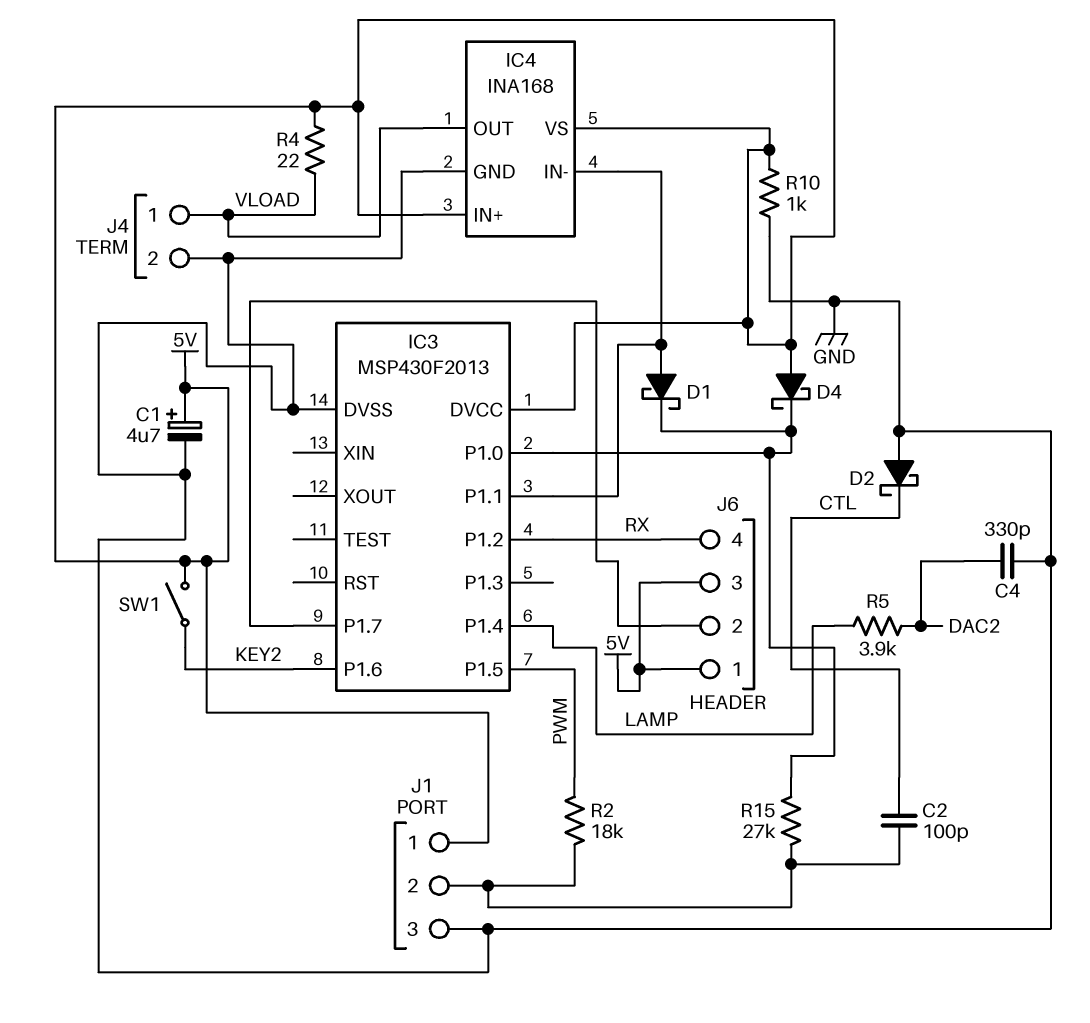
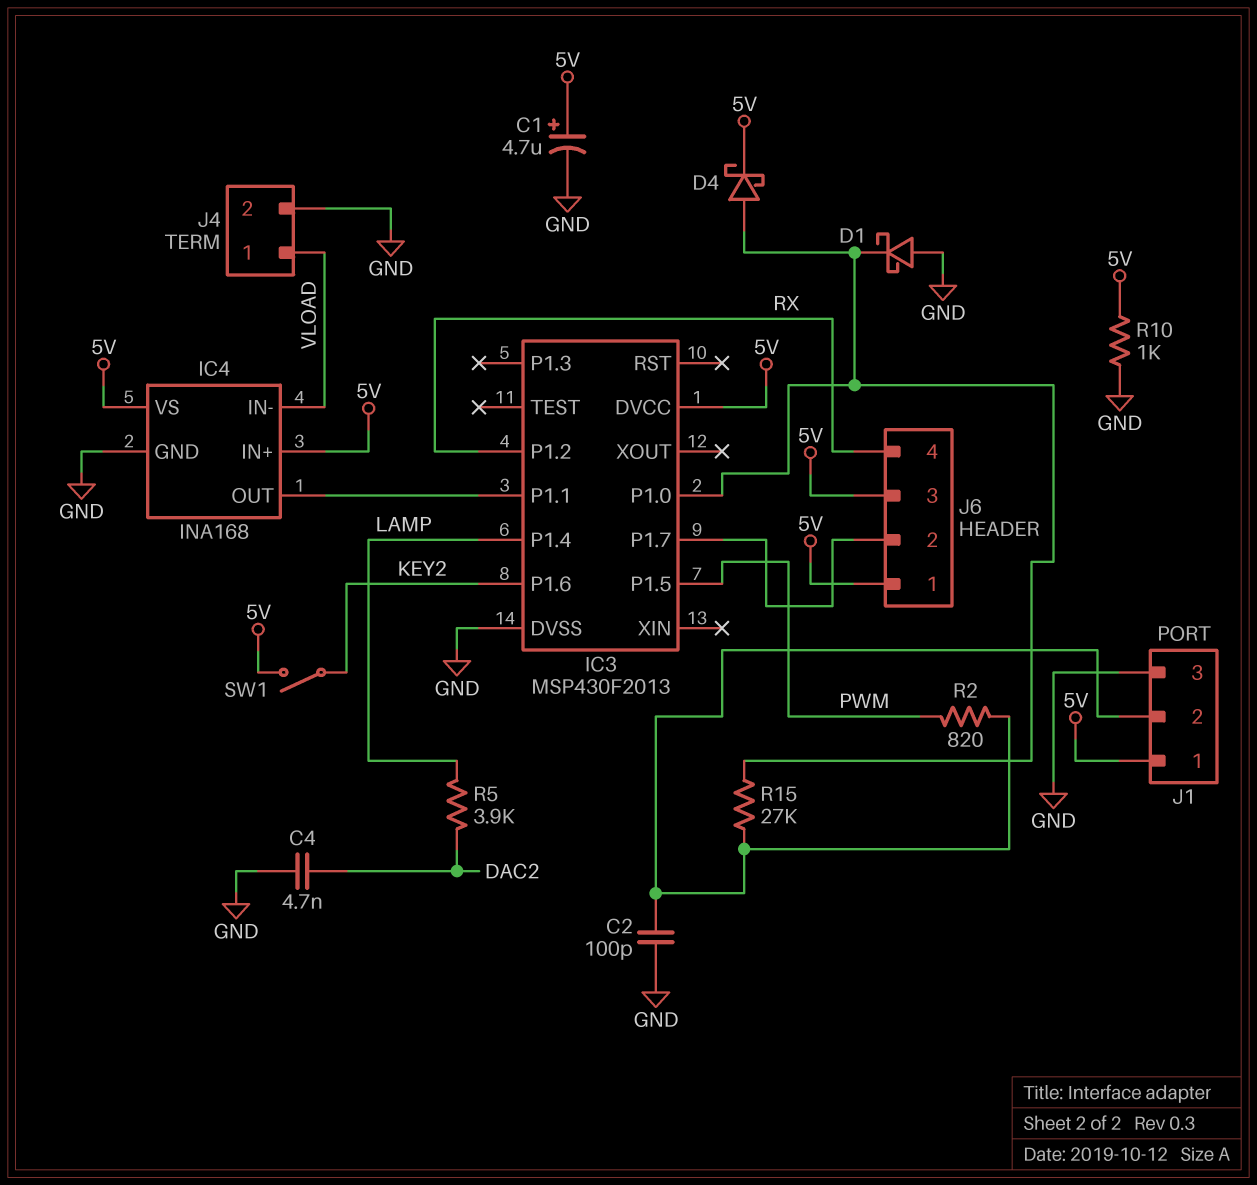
C2: 100pF (CTL, J1/2) -> 100pF (GND, J1/2)
C4: 330pF (DAC2, GND) -> 4.7nF (DAC2, GND)
D1: schottky (A IC3/P1.1, K IC3/P1.0) -> schottky (A GND, K IC3/P1.0)
D2: schottky (A GND, K CTL) -> none
D4: schottky (A 5V, K IC3/P1.0) -> schottky (A IC3/P1.0, K 5V)
IC4 pin IN-: IC3/P1.1 -> VLOAD
IC4 pin OUT: VLOAD -> IC3/P1.1
R2: 18k (J1/2, PWM) -> 820 (J1/2, PWM)
R4: 22 (5V, VLOAD) -> none

